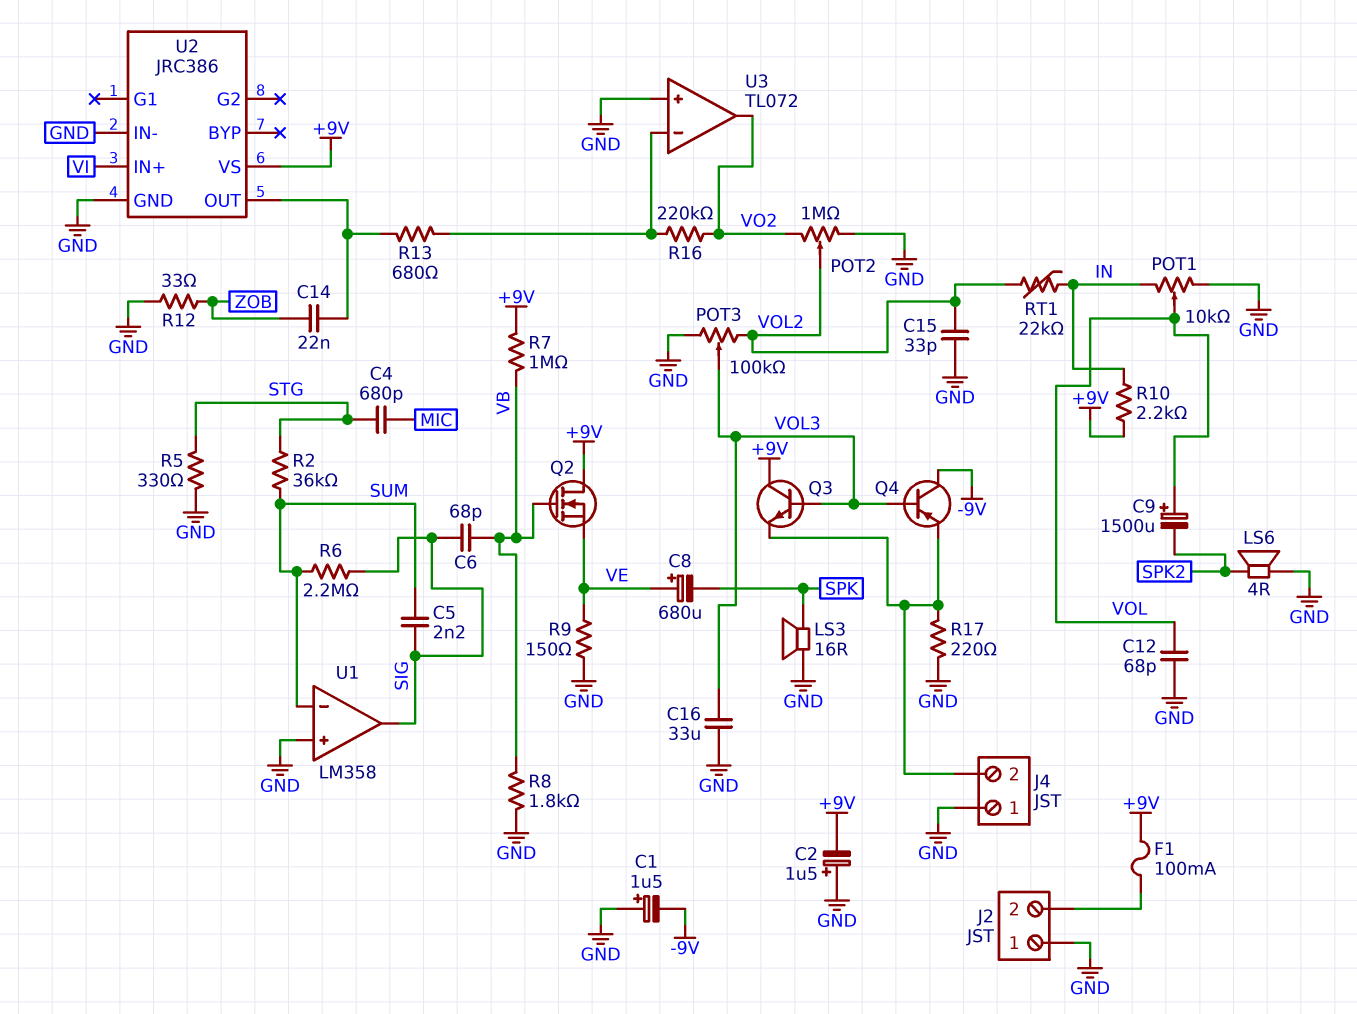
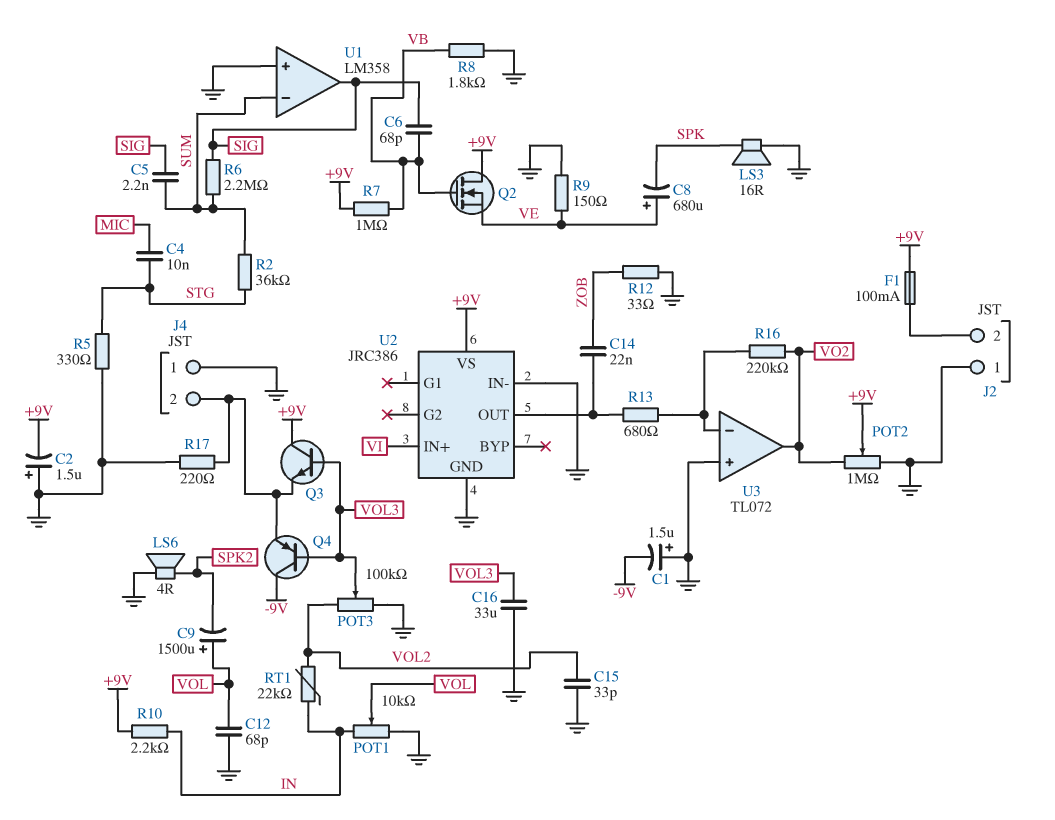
C4: 680pF (MIC, STG) -> 10nF (MIC, STG)
POT2: 1M (GND, VO2, wiper VOL2) -> 1M (GND, VO2, wiper +9V)

